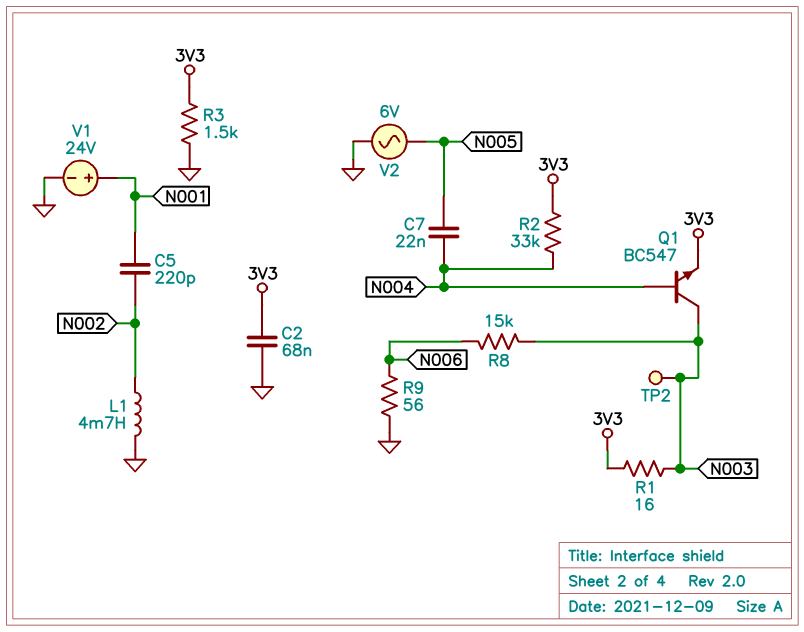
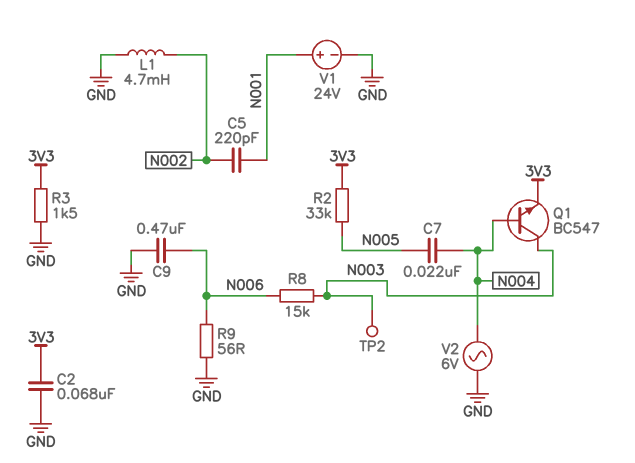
C9: none -> 470nF (GND, N006)
R1: 16 (3V3, N003) -> none
R2: 33k (3V3, N004) -> 33k (3V3, N005)
V2: AC 6V (GND, N005) -> AC 6V (GND, N004)

